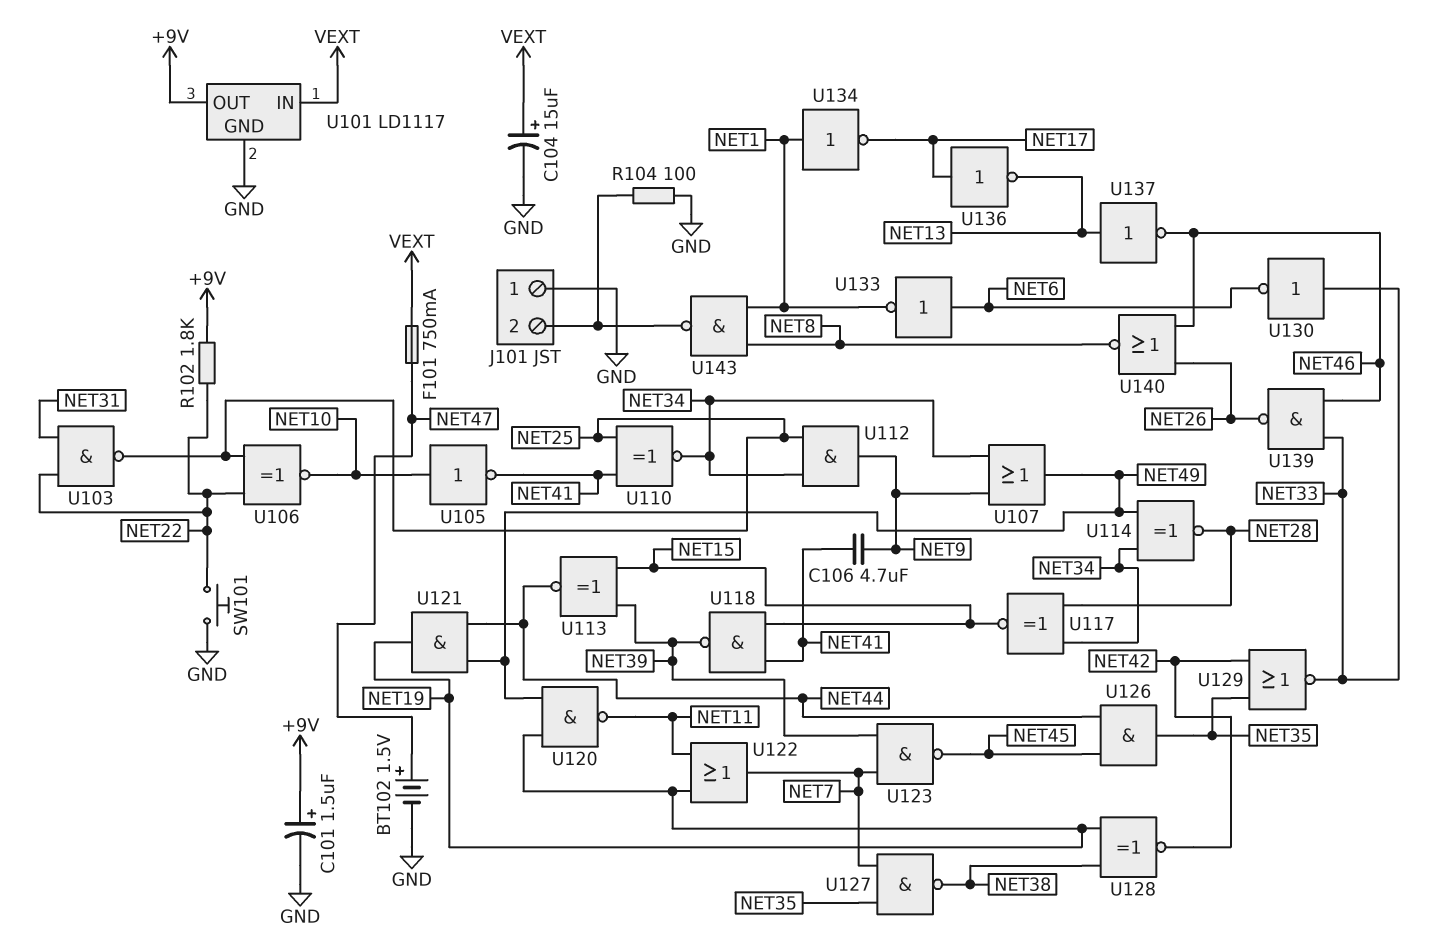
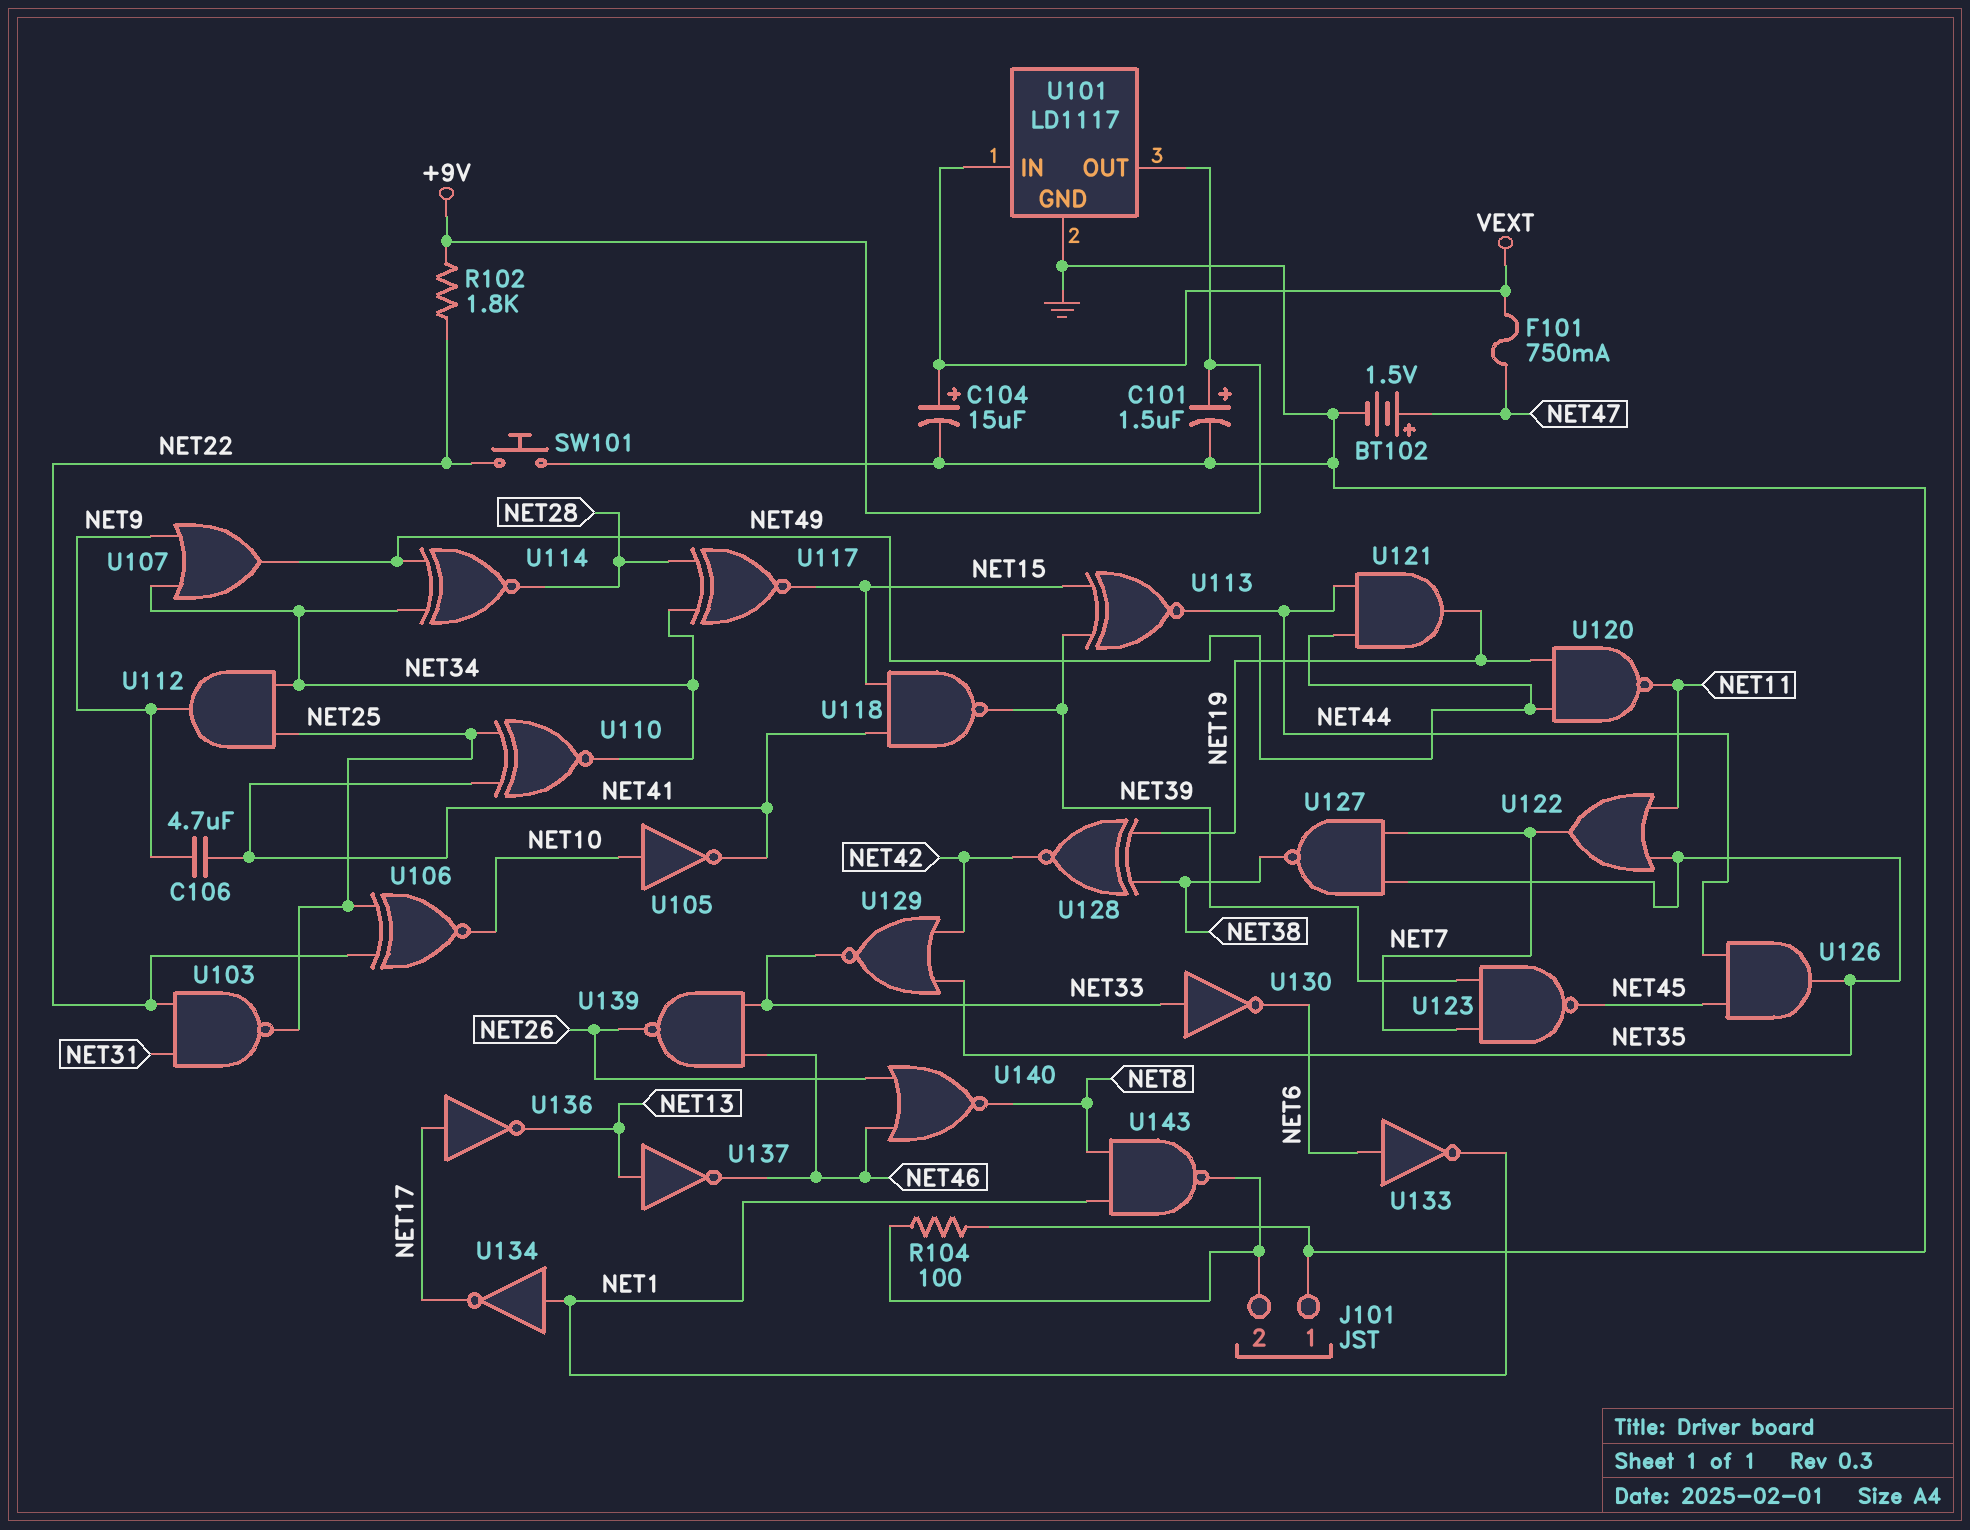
U122: OR (in NET11, in NET19, out NET7) -> OR (in NET11, in NET35, out NET7)

